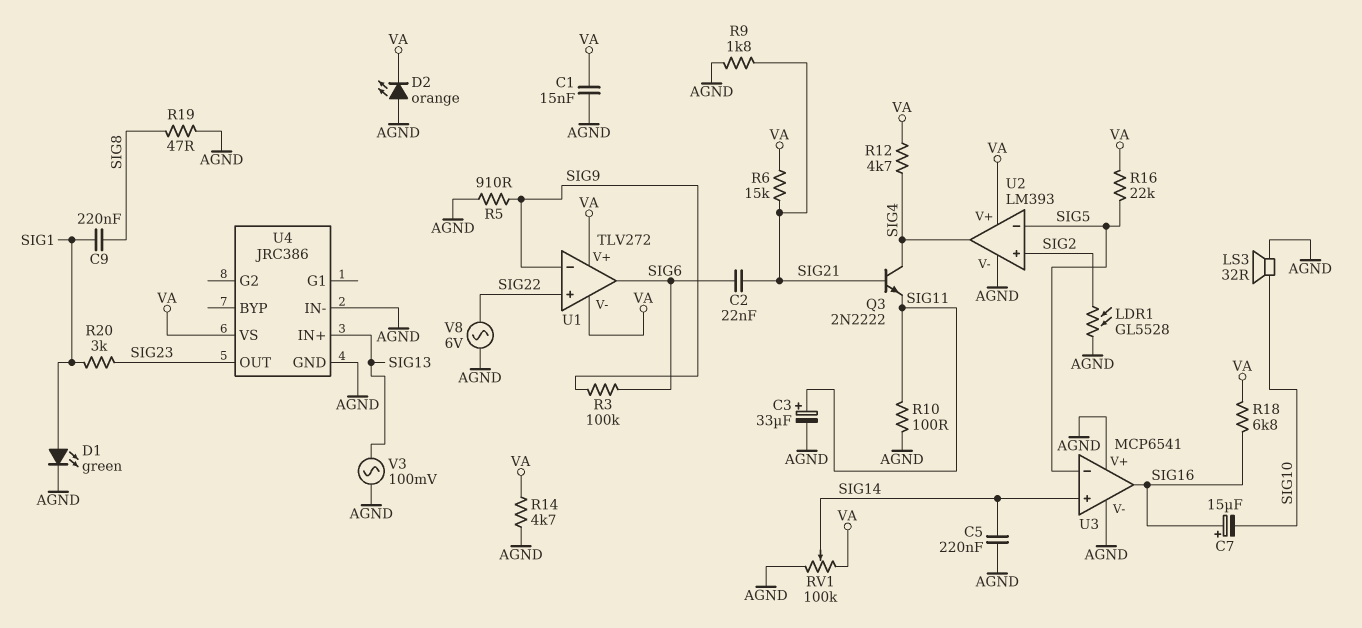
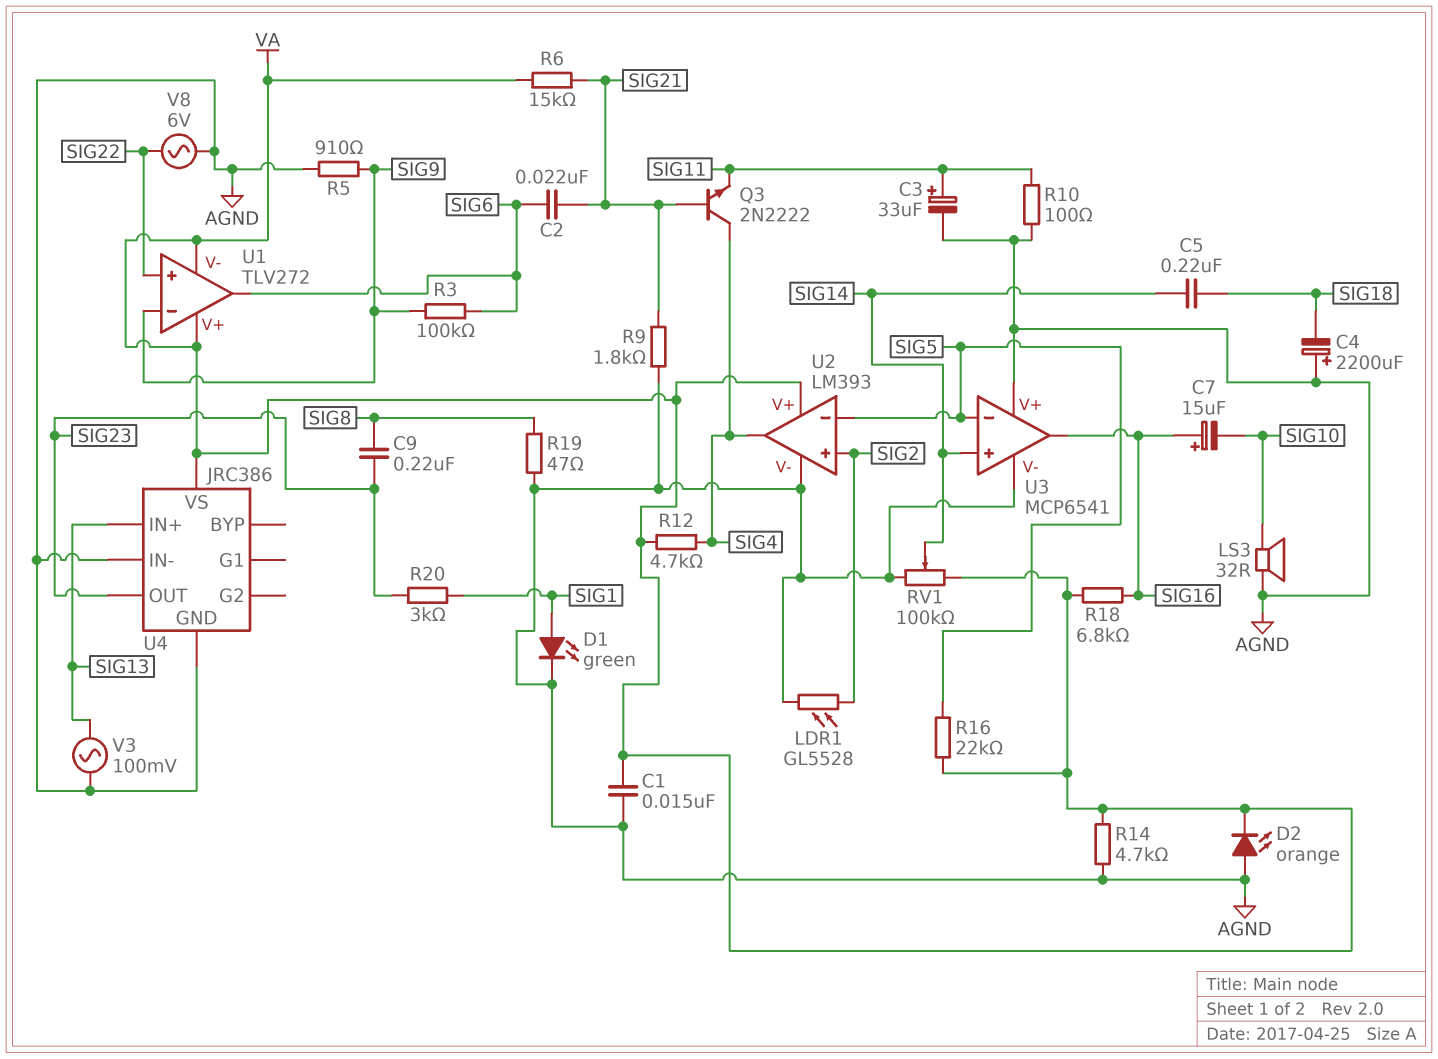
C4: none -> 2200uF (plus AGND, minus SIG18)
C5: 220nF (AGND, SIG14) -> 220nF (SIG14, SIG18)
C9: 220nF (SIG1, SIG8) -> 220nF (SIG8, SIG23)

